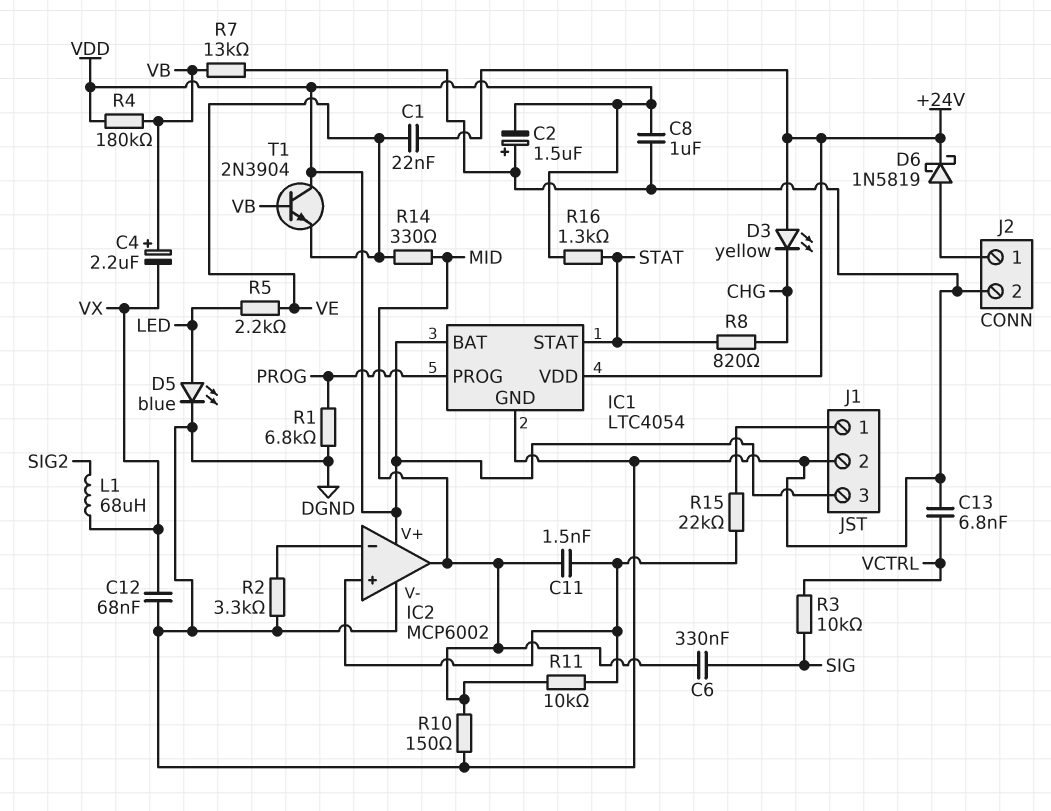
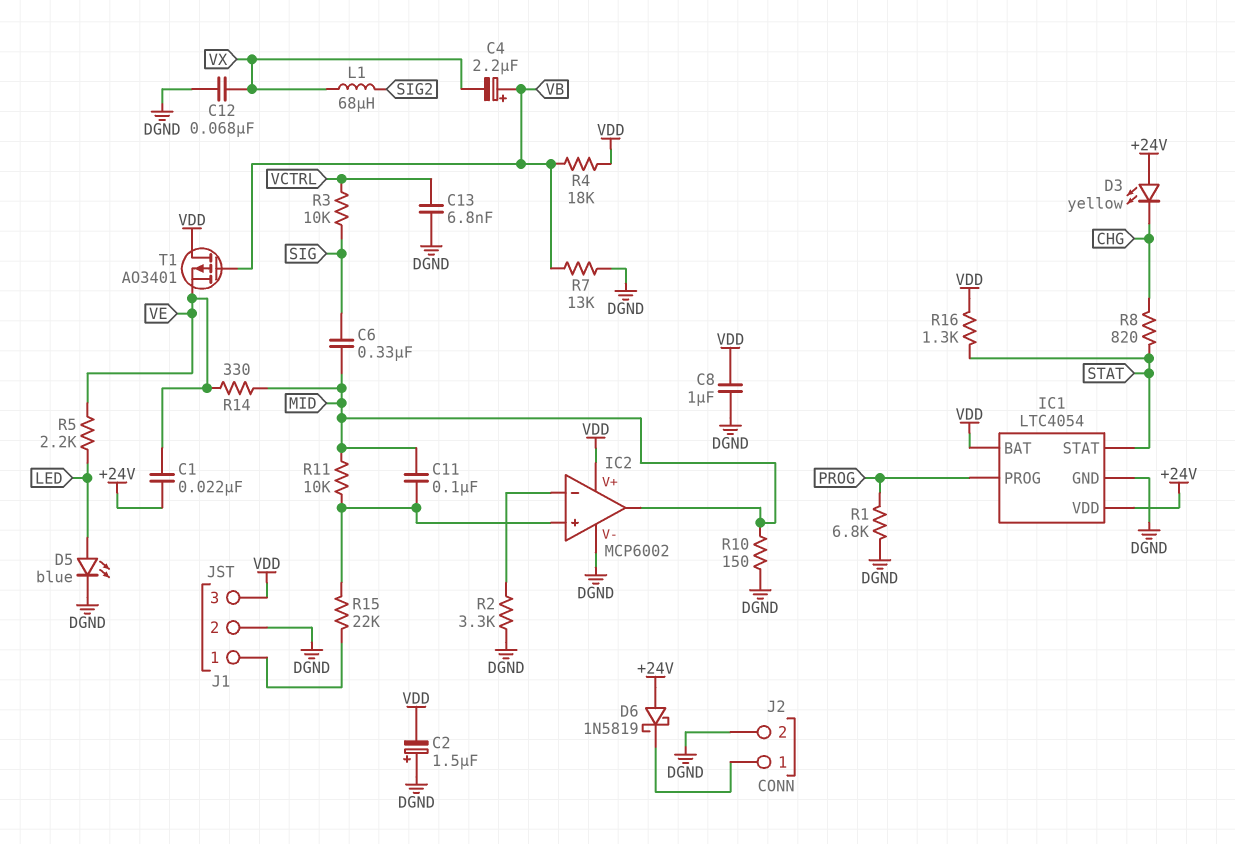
C11: 1.5nF (IC2/in+, MID) -> 100nF (IC2/in+, MID)
D6: schottky 1N5819 (A J2/1, K +24V) -> schottky 1N5819 (A +24V, K J2/1)
R4: 180k (VB, VDD) -> 18k (VB, VDD)
T1: NPN 2N3904 (B VB, C VDD, E VE) -> PMOS AO3401 (G VB, D VDD, S VE)

